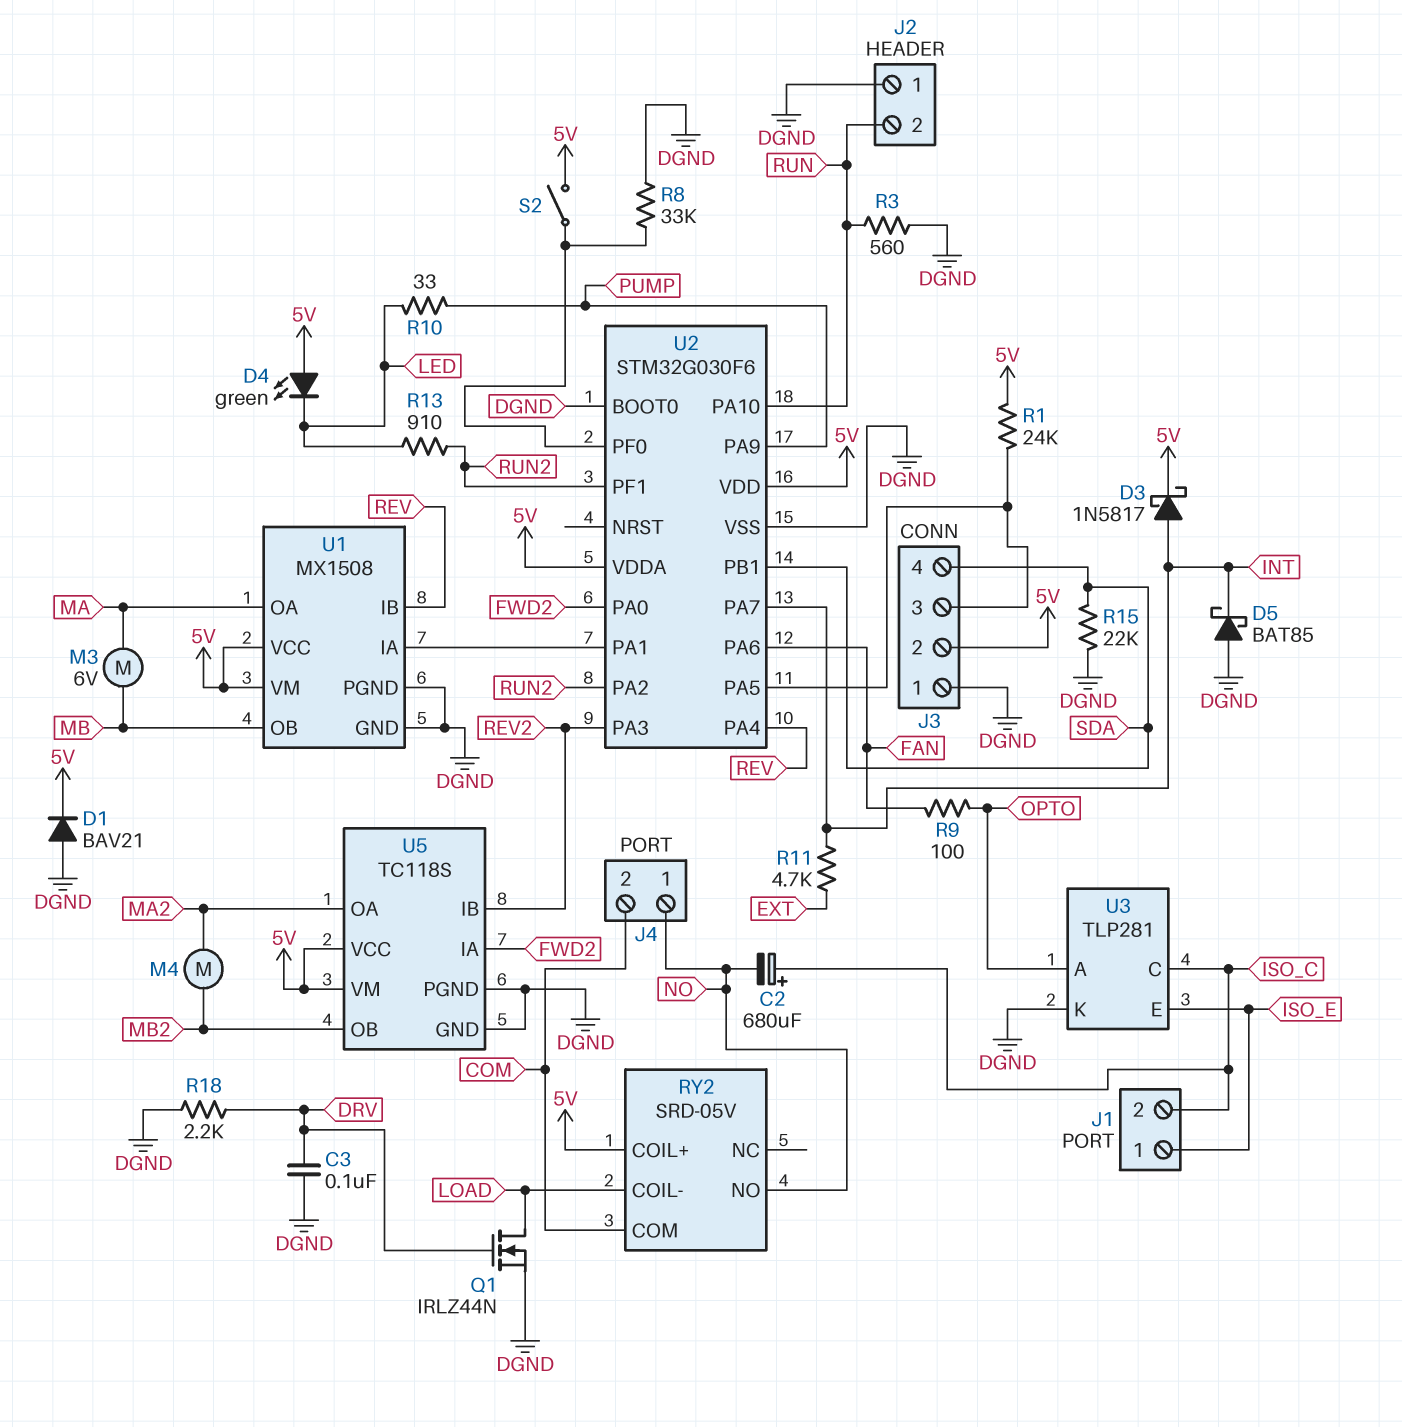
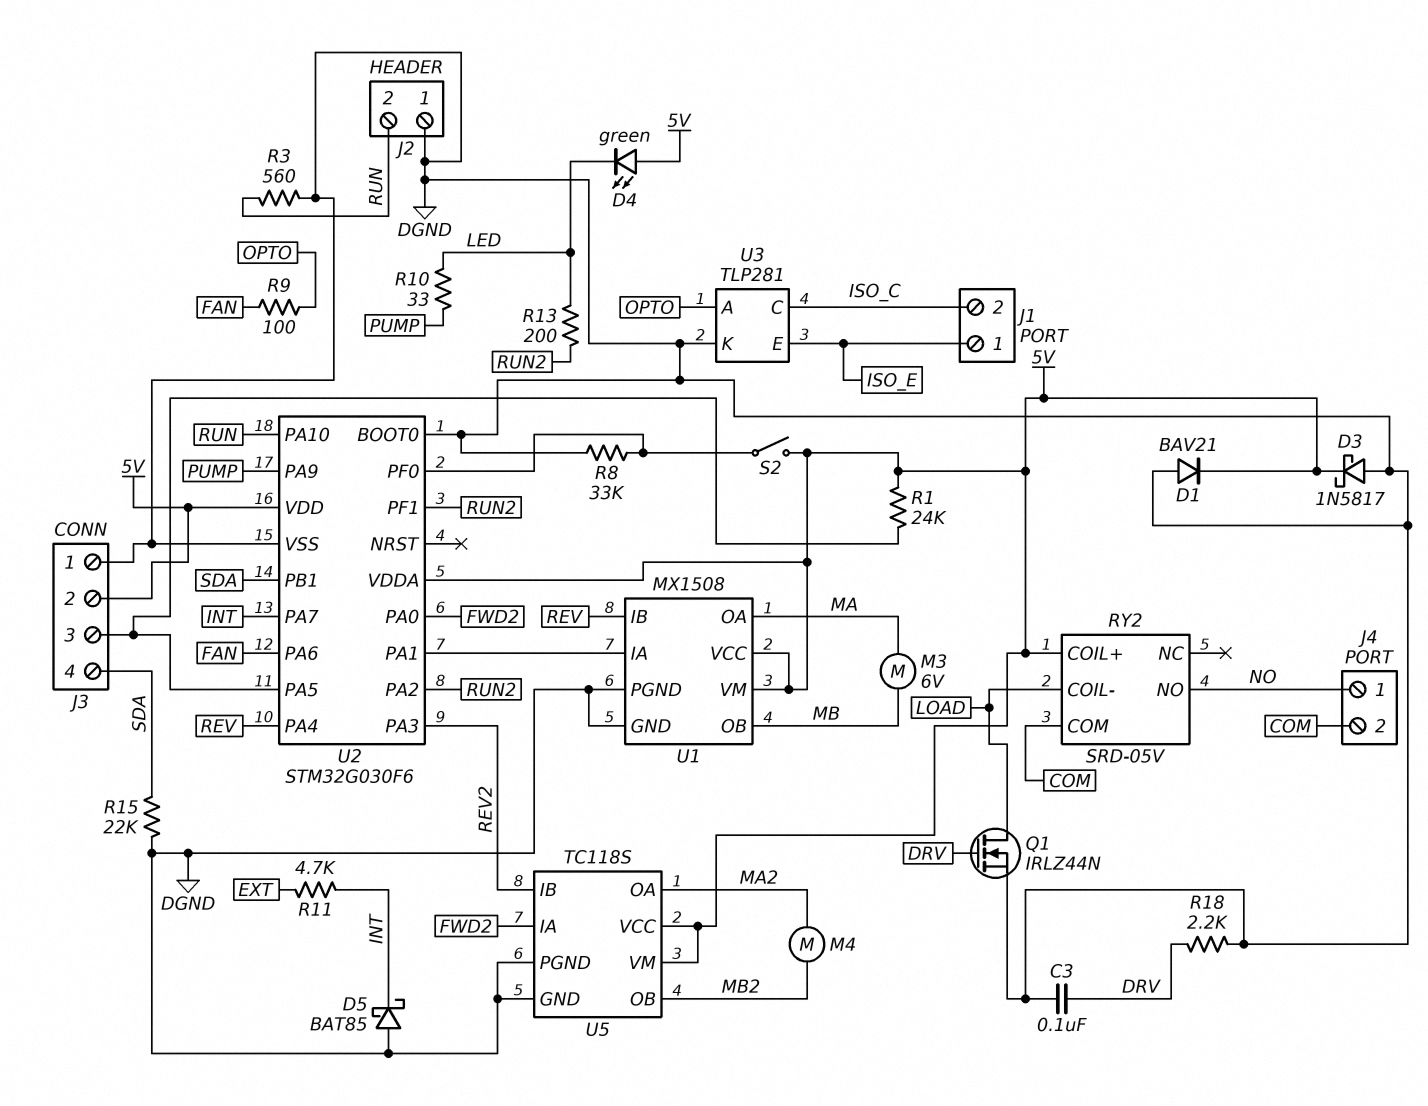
C2: 680uF (plus ISO_C, minus NO) -> none
D3: schottky 1N5817 (A INT, K 5V) -> schottky 1N5817 (A DGND, K 5V)
R13: 910 (LED, RUN2) -> 200 (LED, RUN2)

